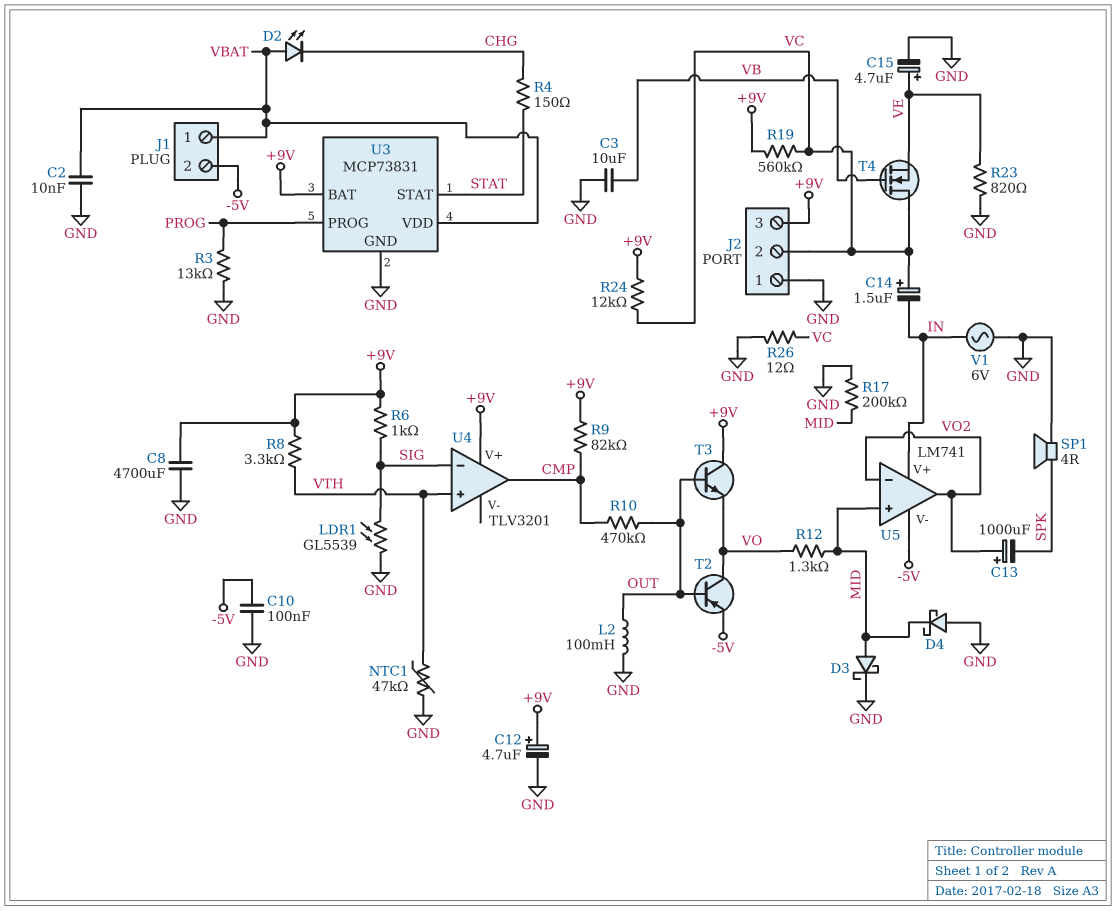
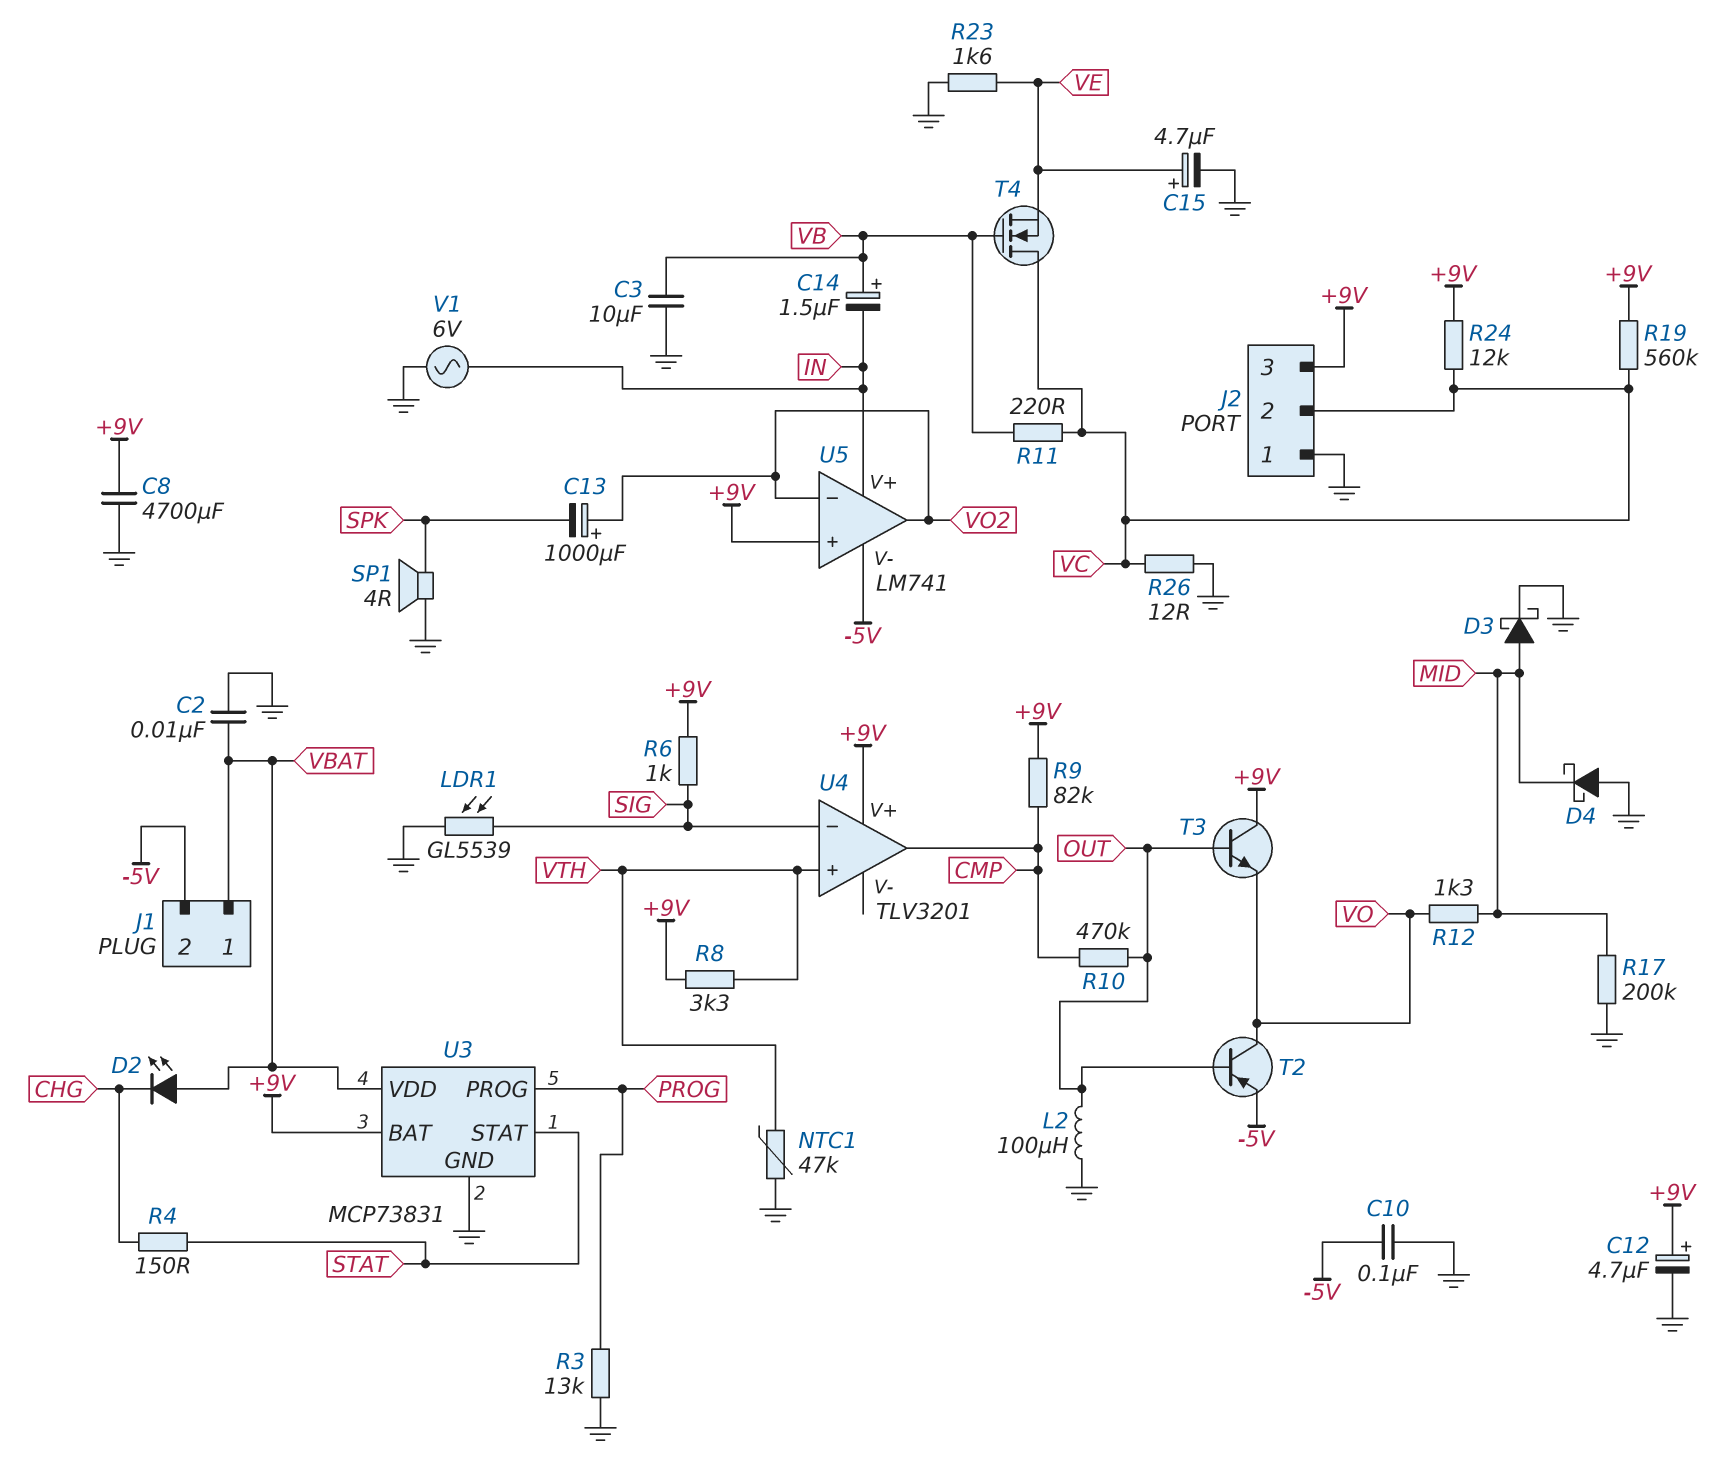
C14: 1.5uF (plus VC, minus IN) -> 1.5uF (plus VB, minus IN)
L2: 100mH (GND, OUT) -> 100uH (GND, OUT)
R11: none -> 220 (VB, VC)
R23: 820 (GND, VE) -> 1.6k (GND, VE)
U5 pin in+: MID -> +9V

